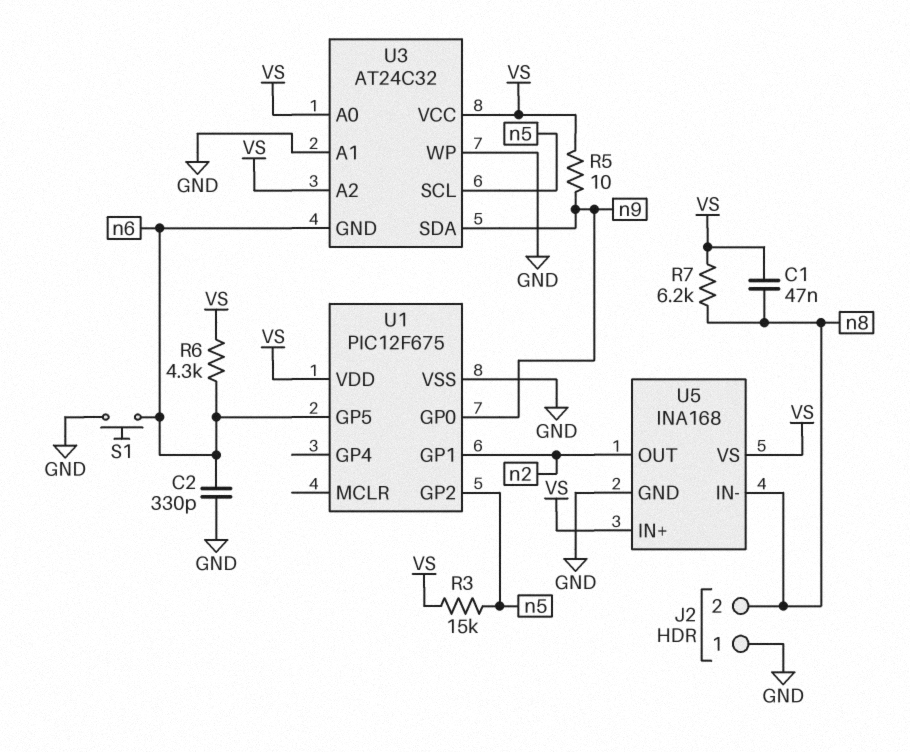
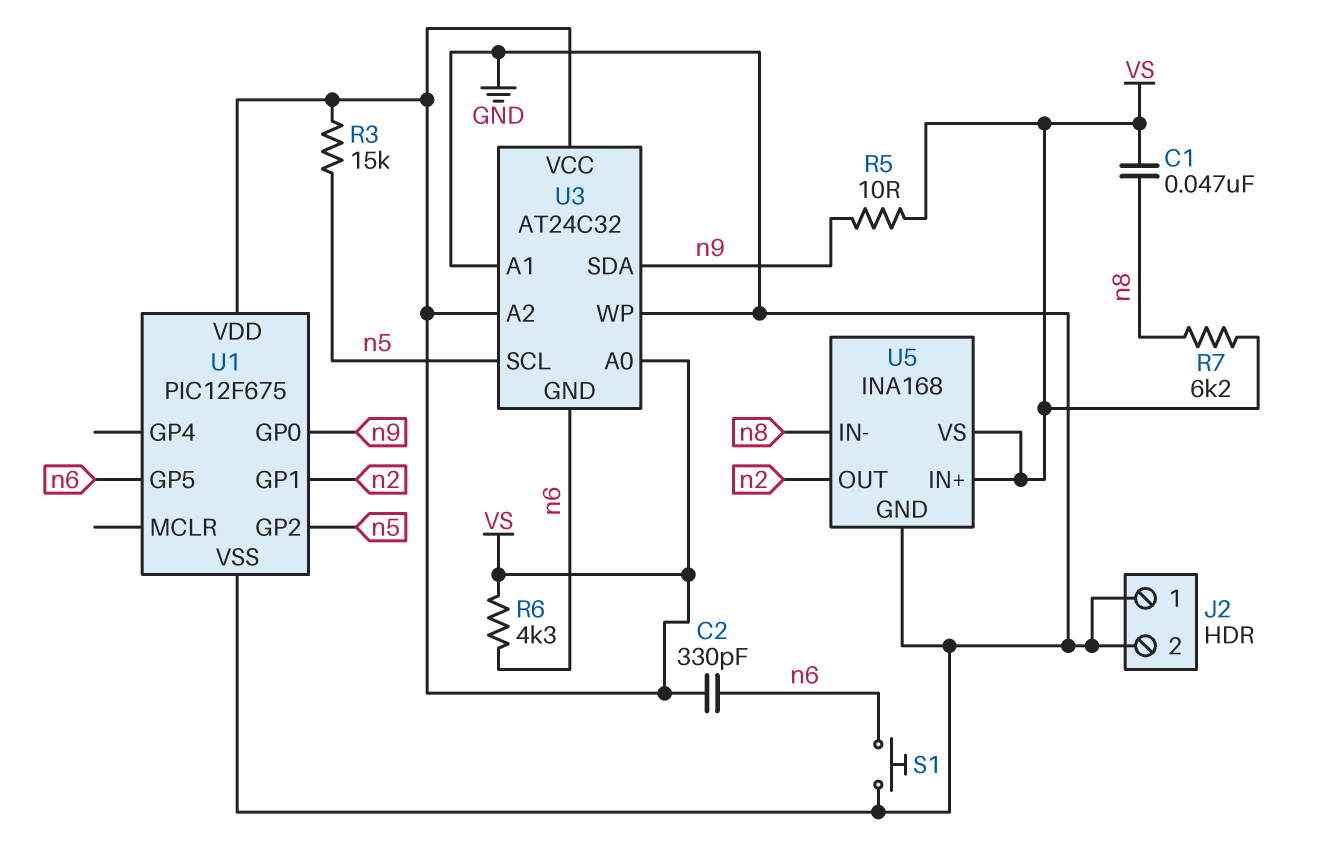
C2: 330pF (GND, n6) -> 330pF (VS, n6)
J2 pin 2: n8 -> GND

